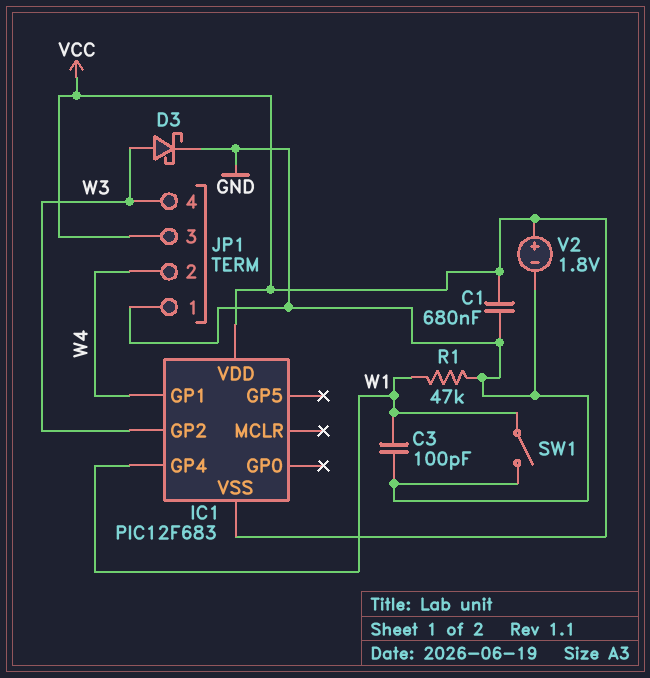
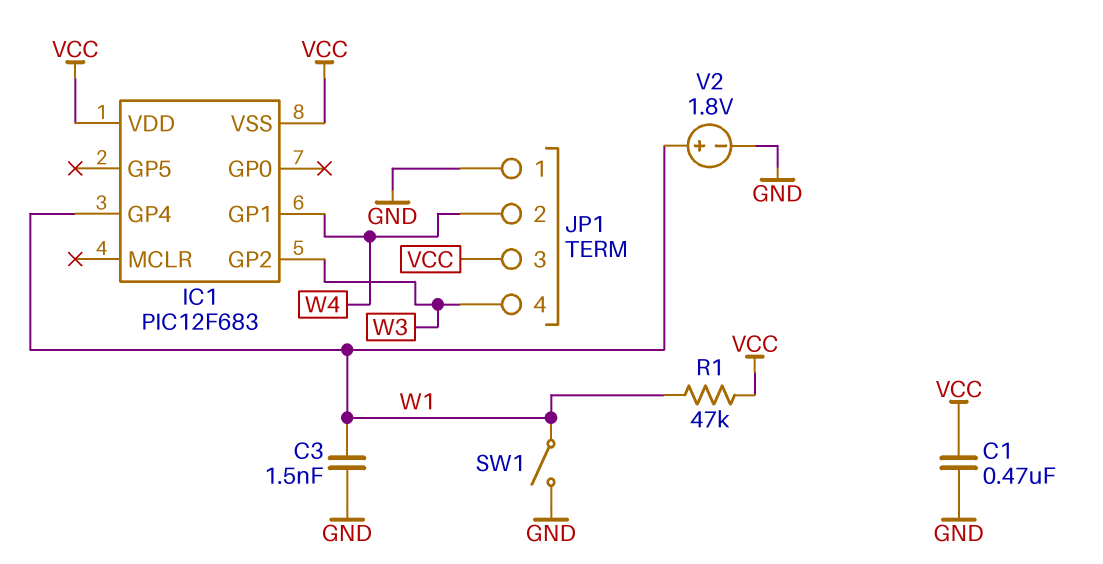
C1: 680nF (GND, VCC) -> 470nF (GND, VCC)
C3: 100pF (GND, W1) -> 1.5nF (GND, W1)
D3: schottky (A W3, K GND) -> none
R1: 47k (GND, W1) -> 47k (VCC, W1)
V2: 1.8V (plus VCC, minus GND) -> 1.8V (plus W1, minus GND)

